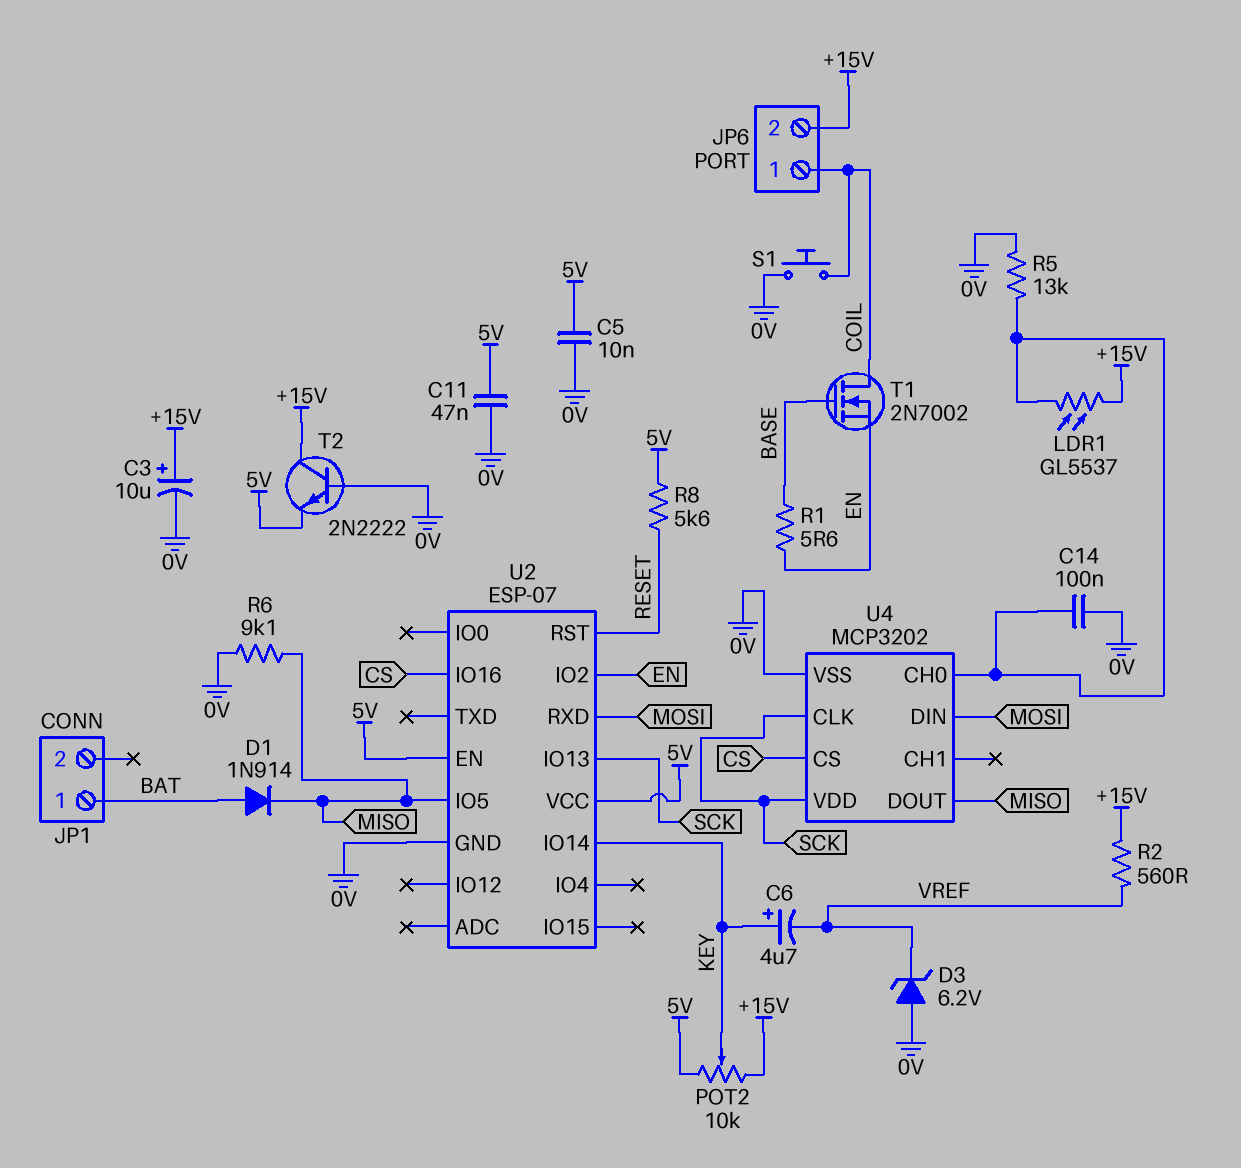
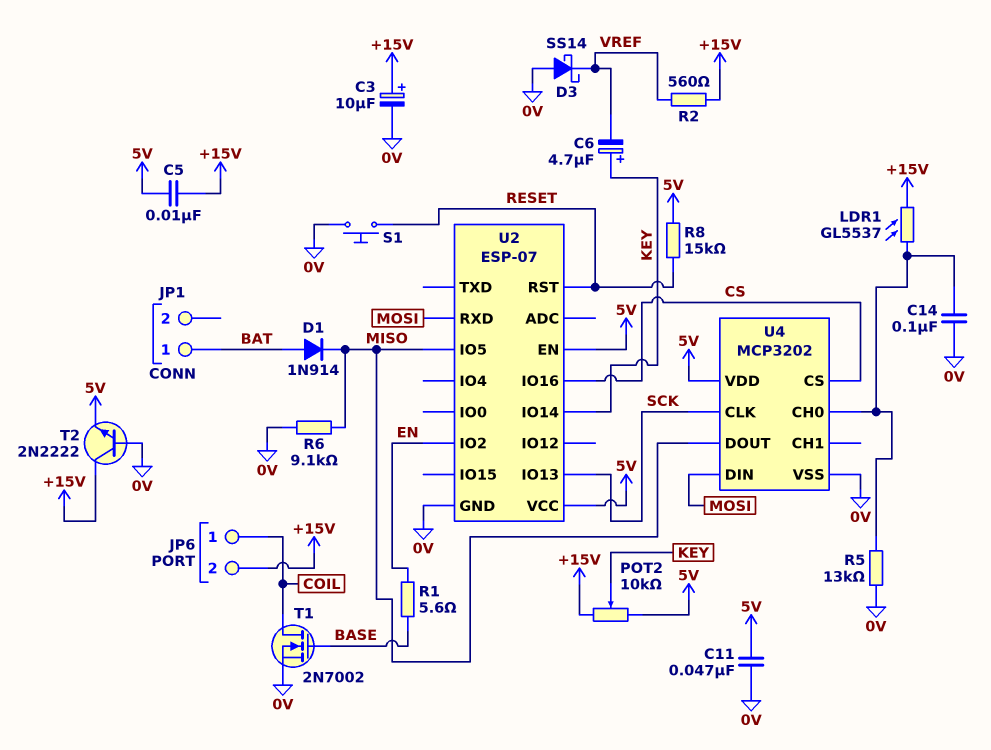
C5: 10nF (0V, 5V) -> 10nF (+15V, 5V)
D3: zener 6.2V (A 0V, K VREF) -> schottky SS14 (A 0V, K VREF)
R8: 5.6k (5V, RESET) -> 15k (5V, RESET)
S1: button (0V, COIL) -> button (0V, RESET)
T1: NMOS 2N7002 (G BASE, D COIL, S EN) -> NMOS 2N7002 (G BASE, D COIL, S 0V)
U4 pin VDD: SCK -> 5V

